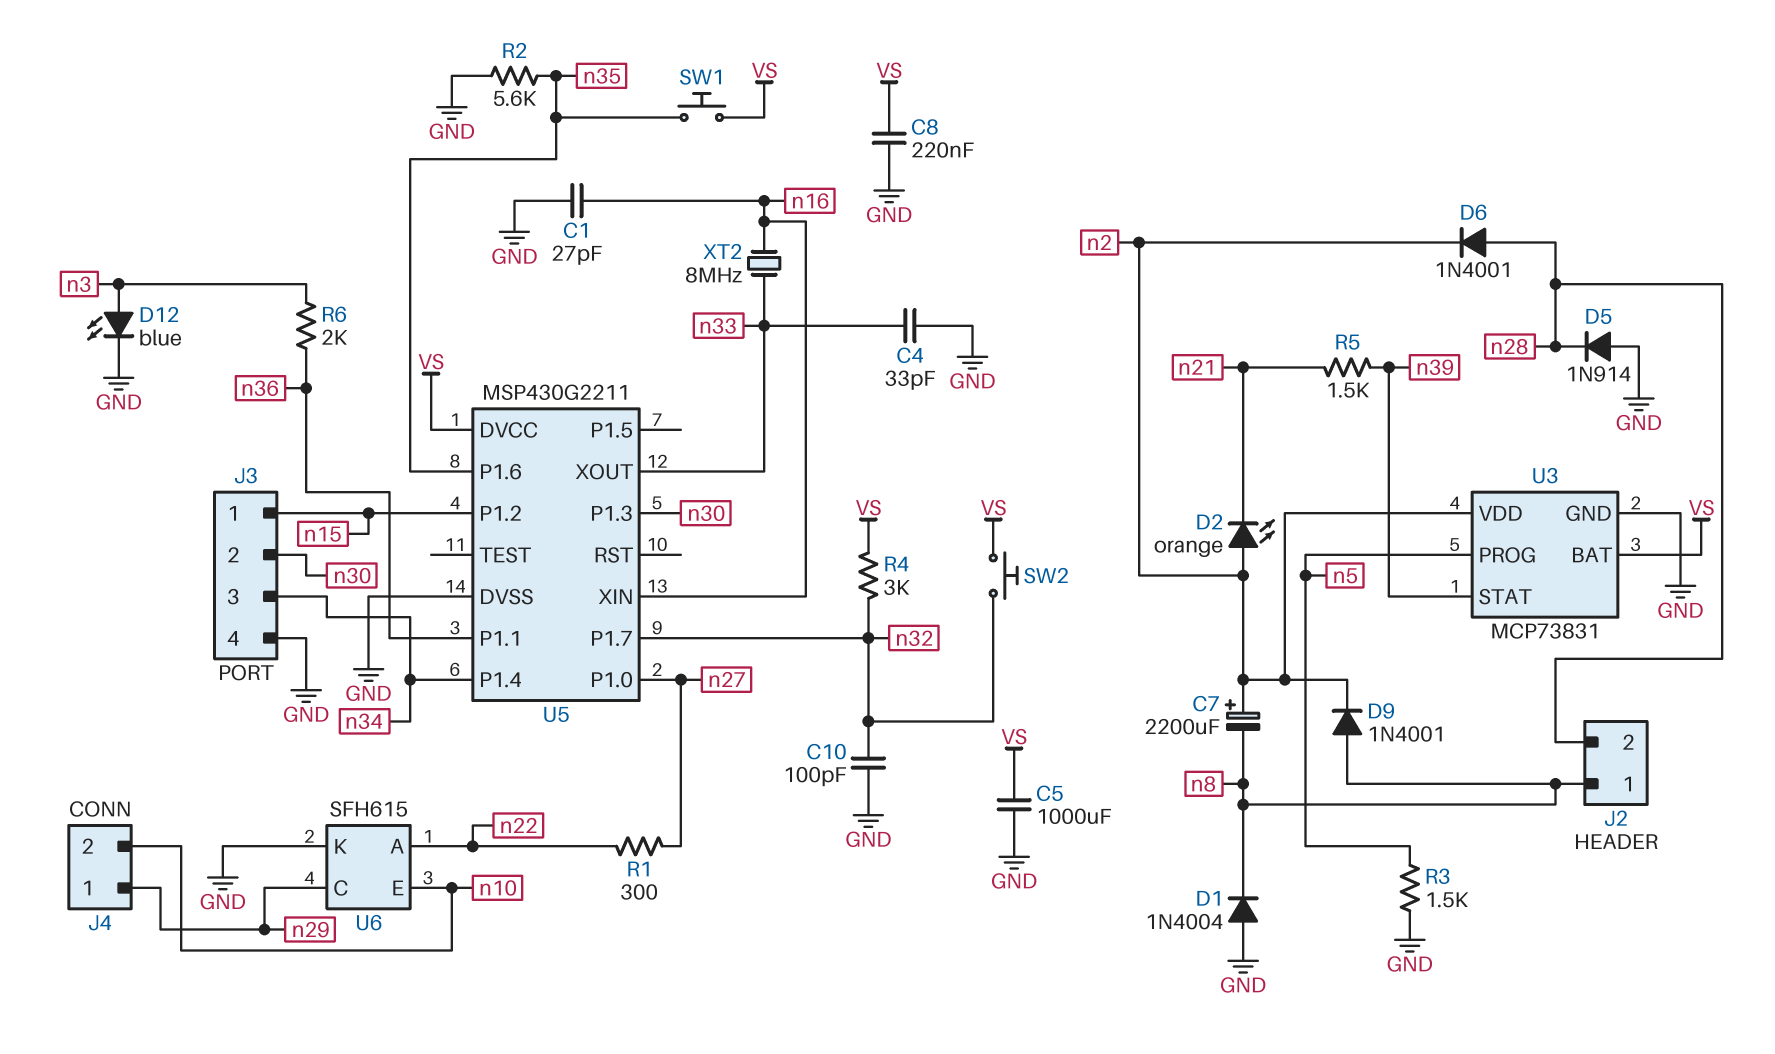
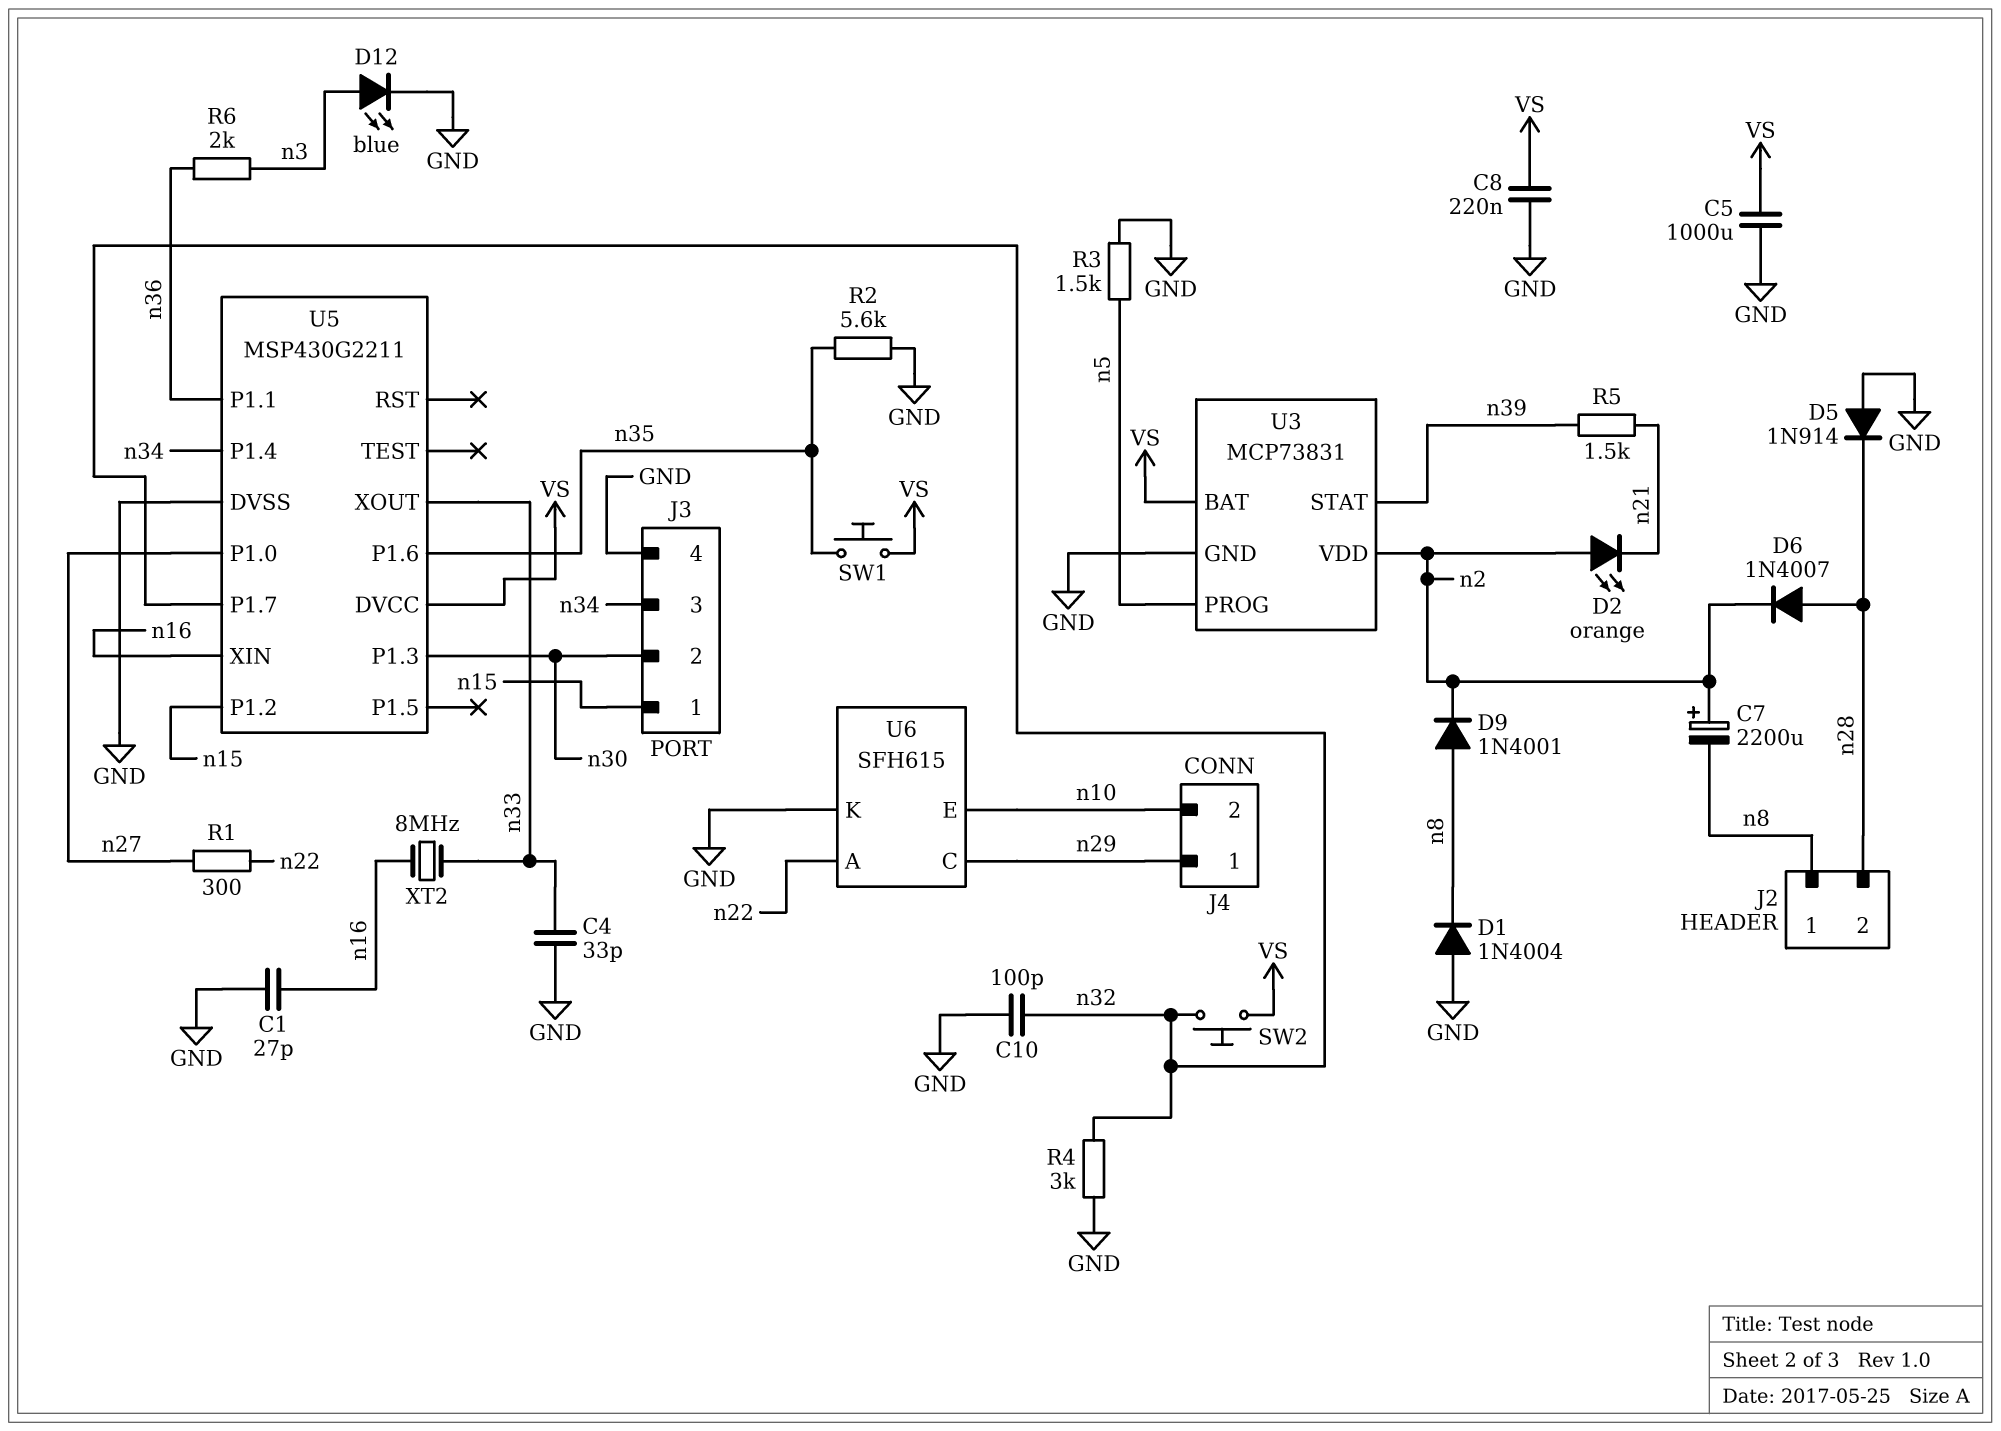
D6: diode 1N4001 (A n28, K n2) -> diode 1N4007 (A n28, K n2)
R4: 3k (VS, n32) -> 3k (GND, n32)

